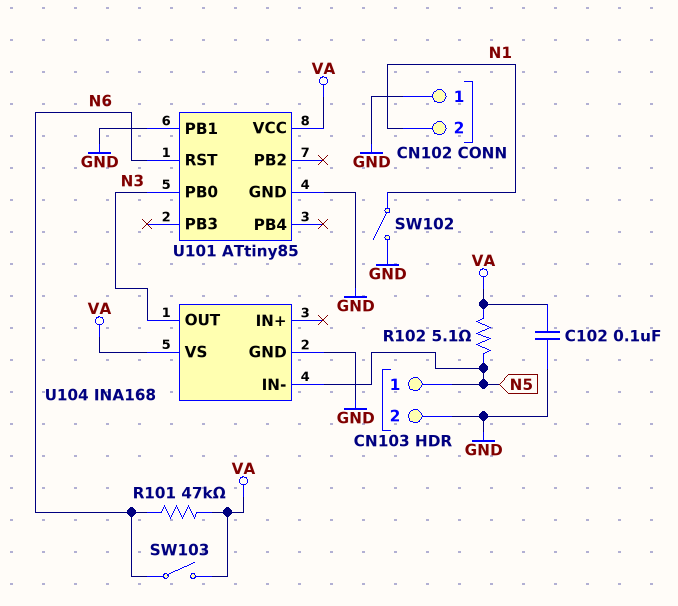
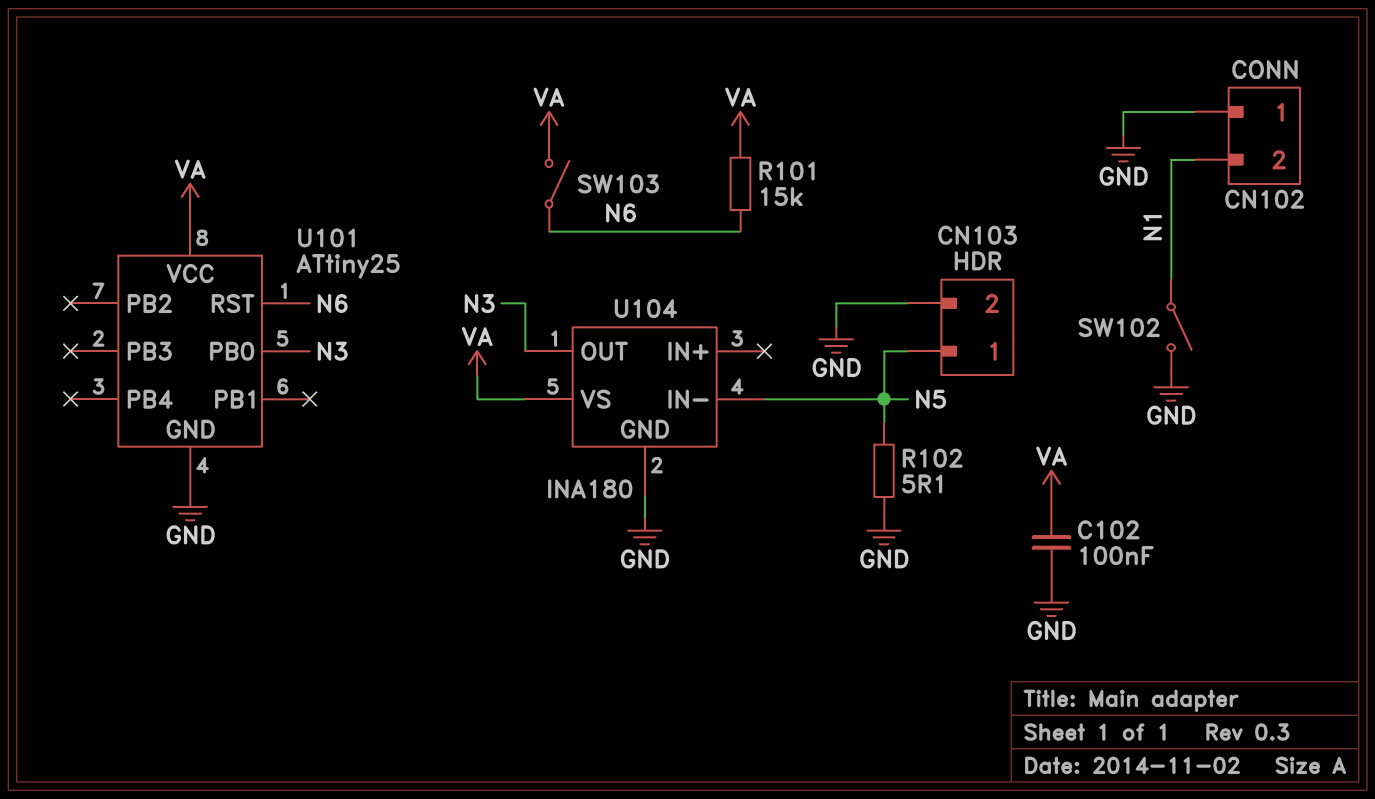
R101: 47k (N6, VA) -> 15k (N6, VA)
R102: 5.1 (N5, VA) -> 5.1 (GND, N5)
U101: ATtiny85 -> ATtiny25
U101 pin PB1: GND -> none
U104: INA168 -> INA180

